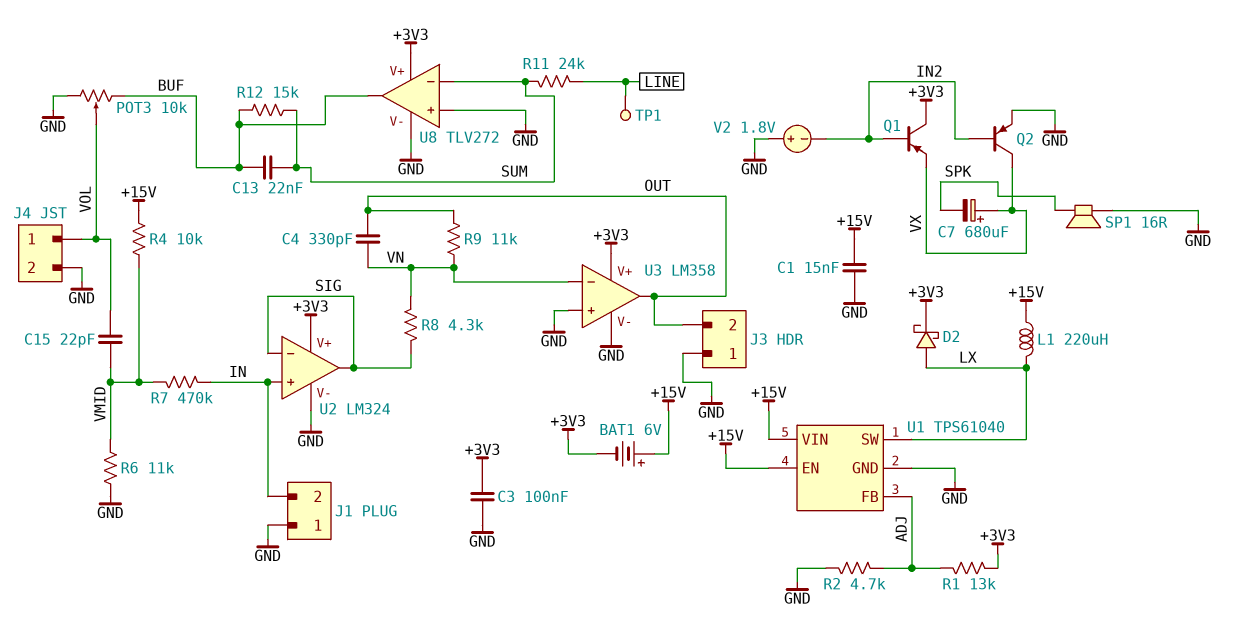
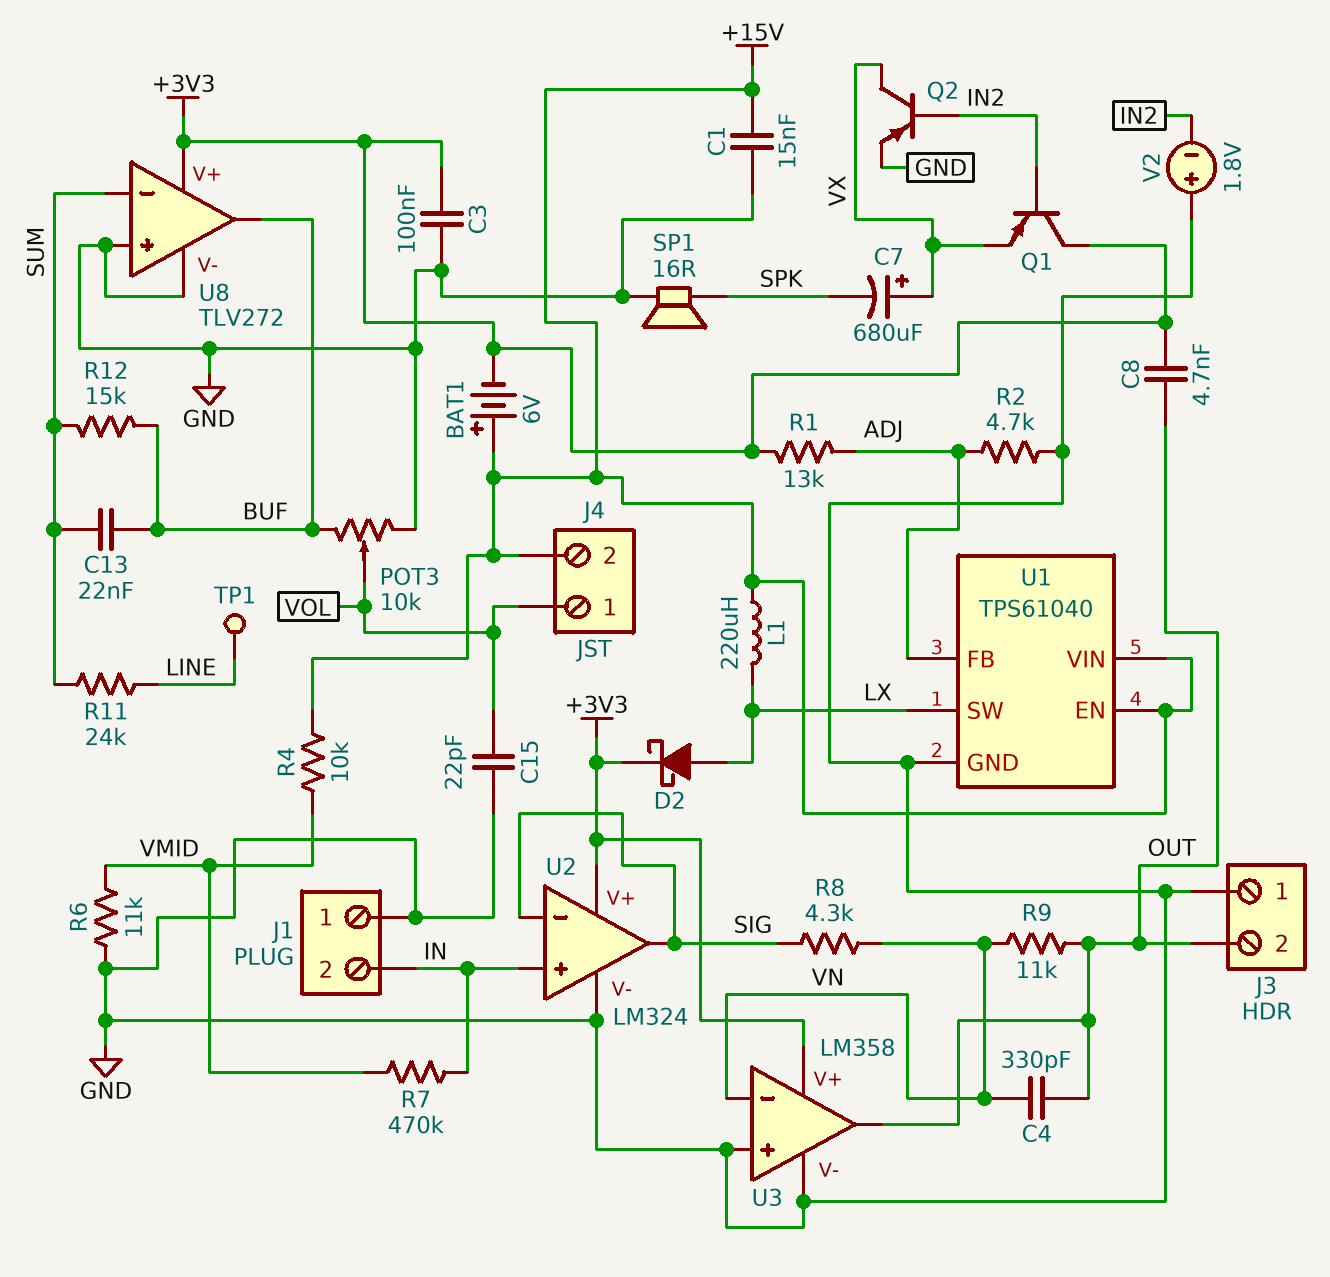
C8: none -> 4.7nF (+3V3, OUT)
C15: 22pF (VMID, VOL) -> 22pF (GND, VOL)
J4 pin 2: GND -> +15V

